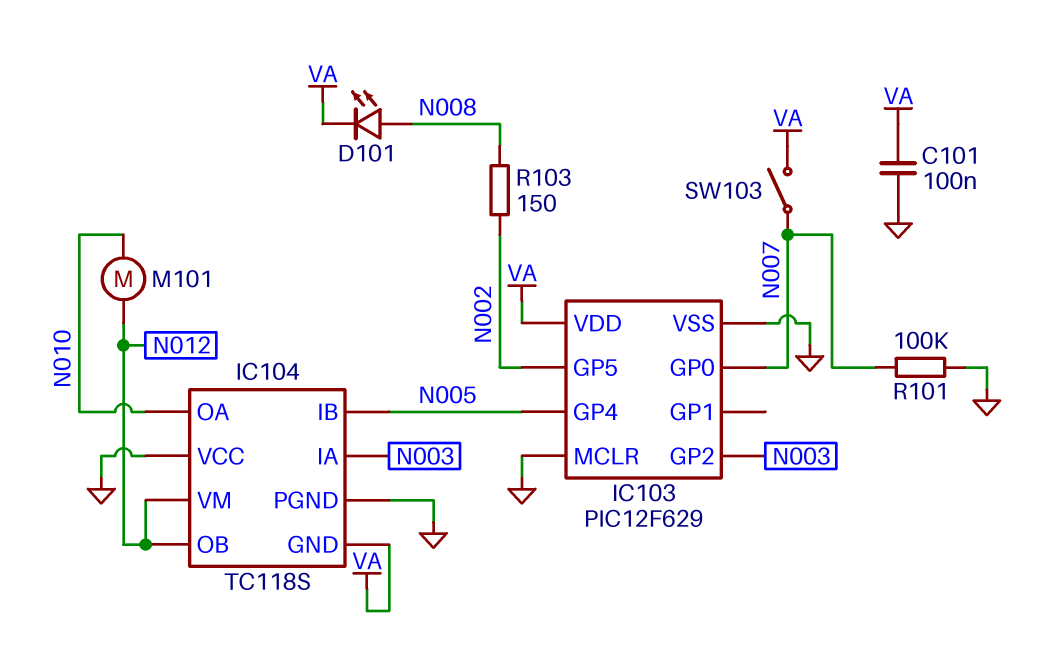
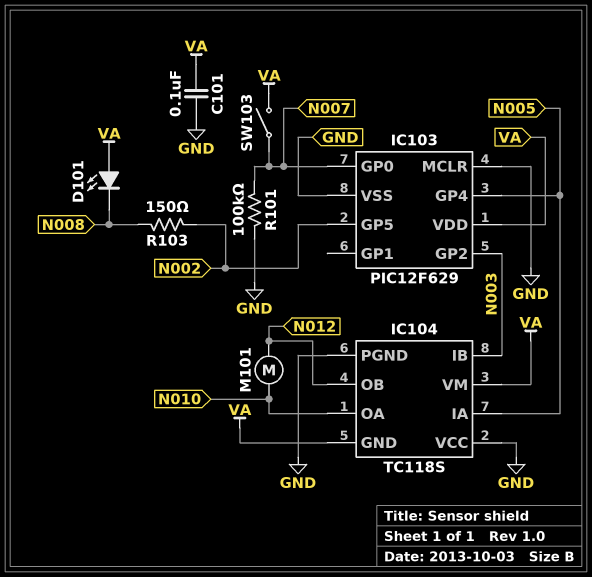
D101: LED (A N008, K VA) -> LED (A VA, K N008)
IC104 pin IA: N003 -> N005
IC104 pin IB: N005 -> N003
IC104 pin VM: N012 -> VA

